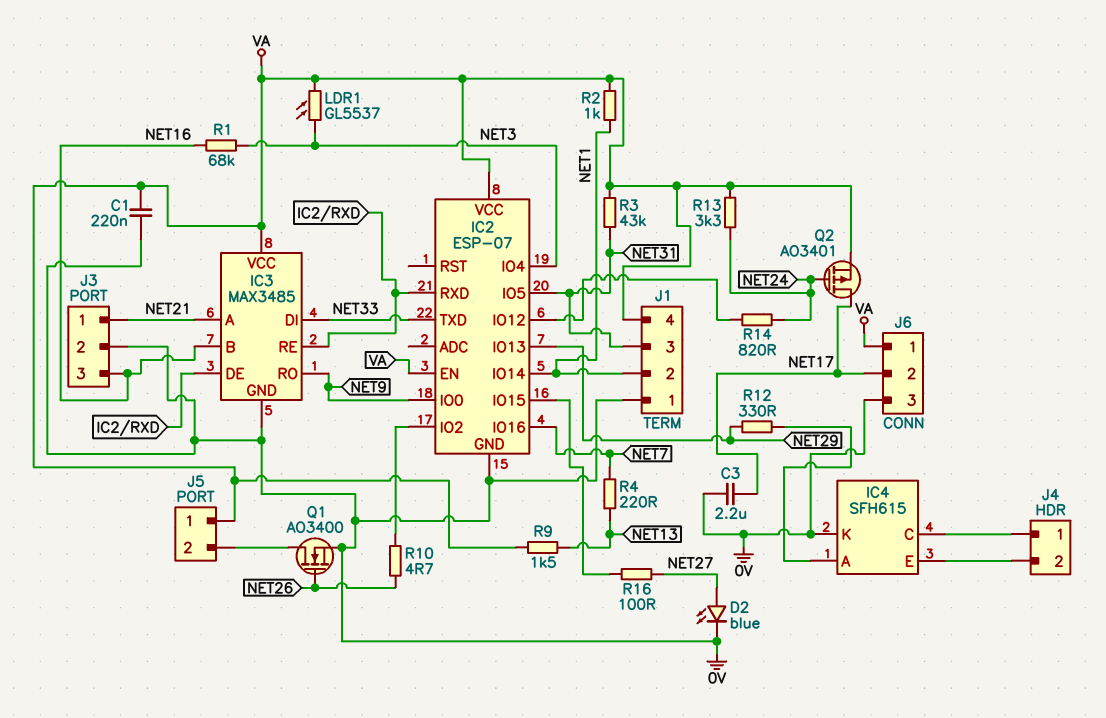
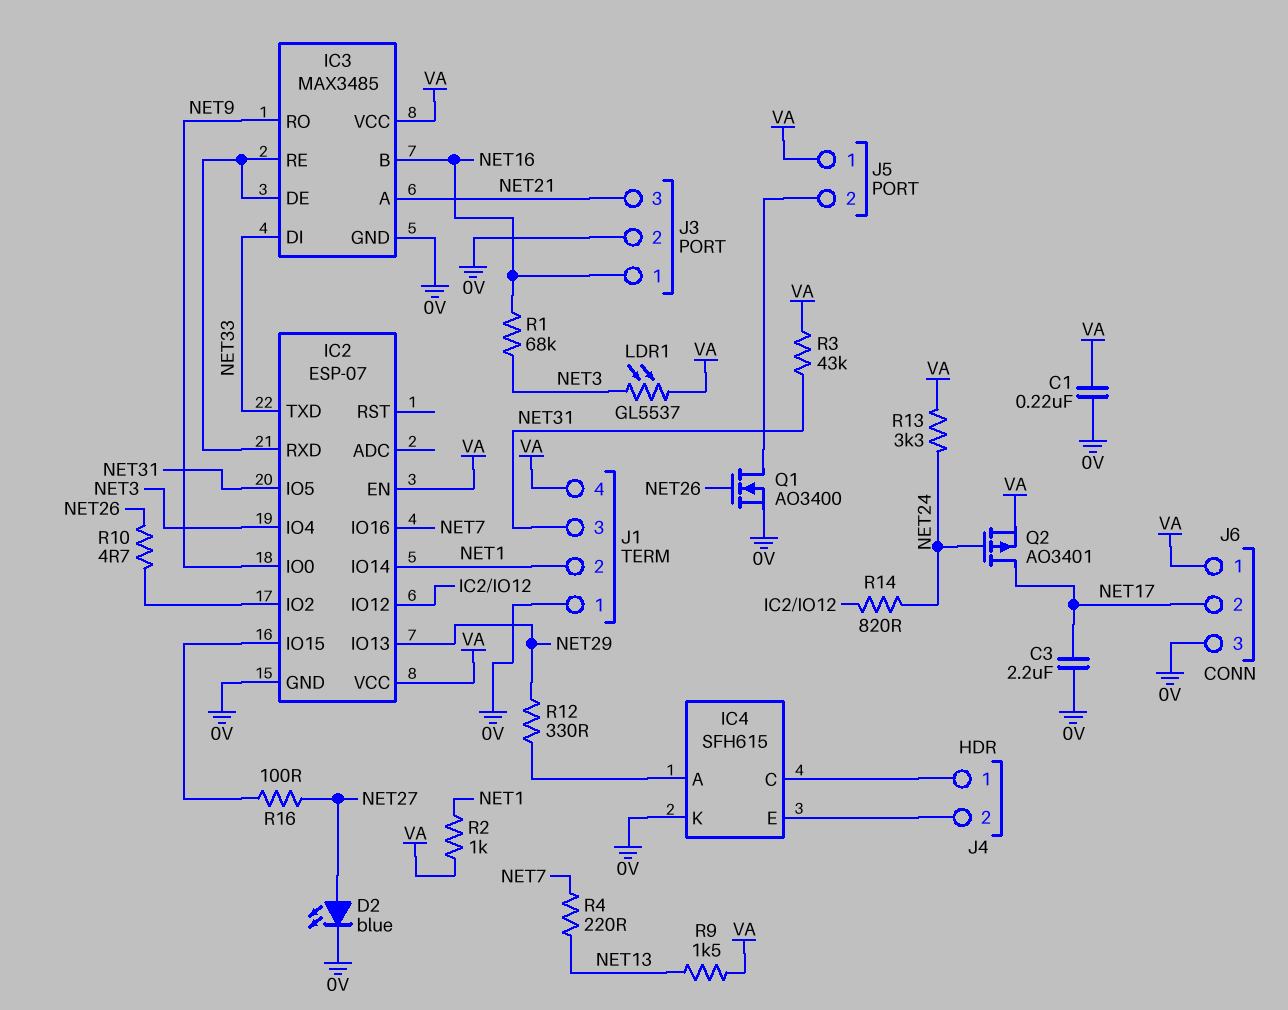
J3 pin 1: NET21 -> NET16
J3 pin 3: NET16 -> NET21

